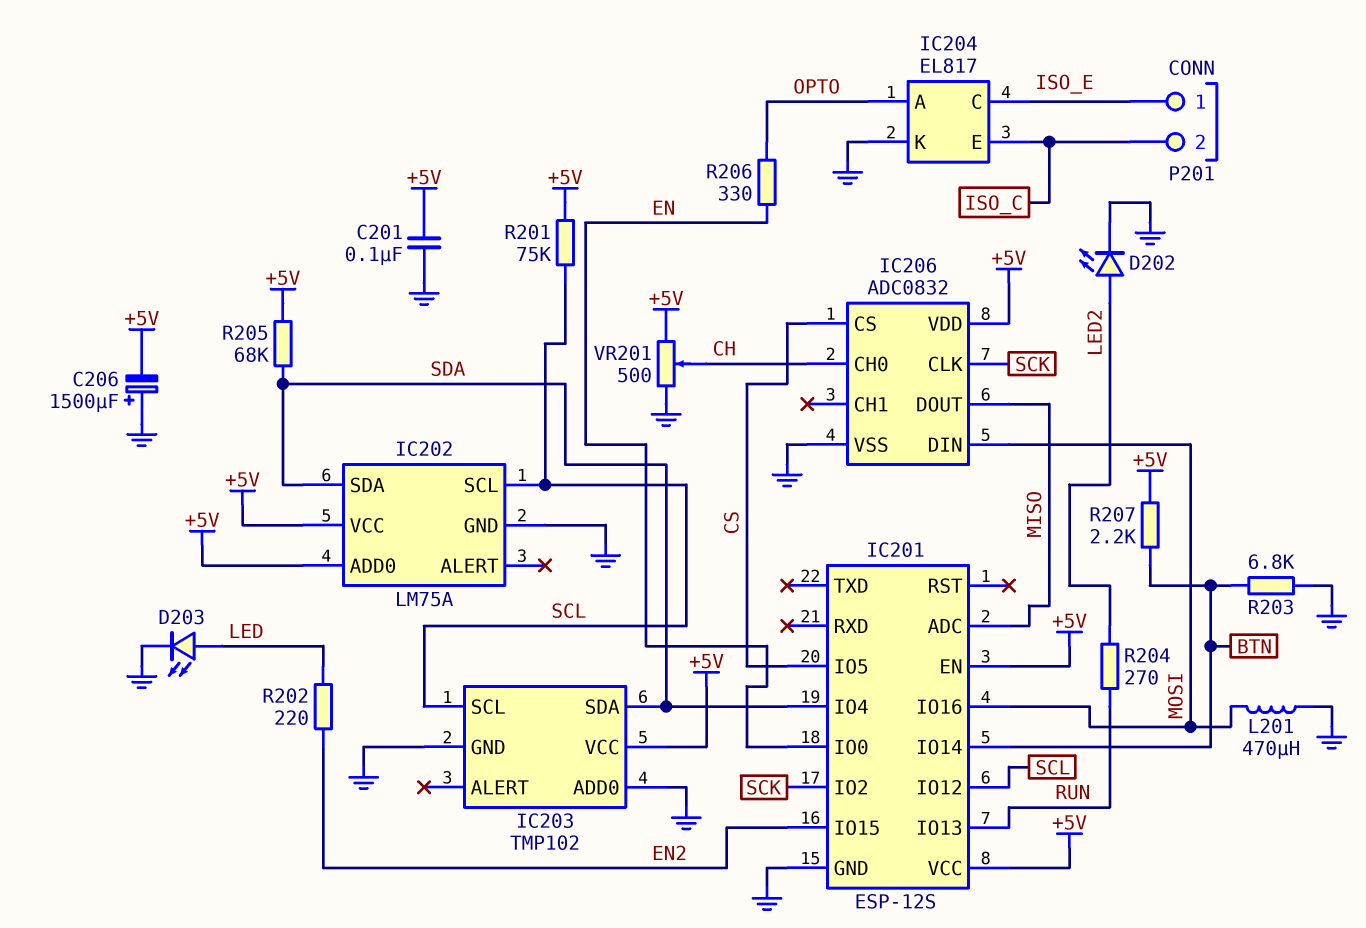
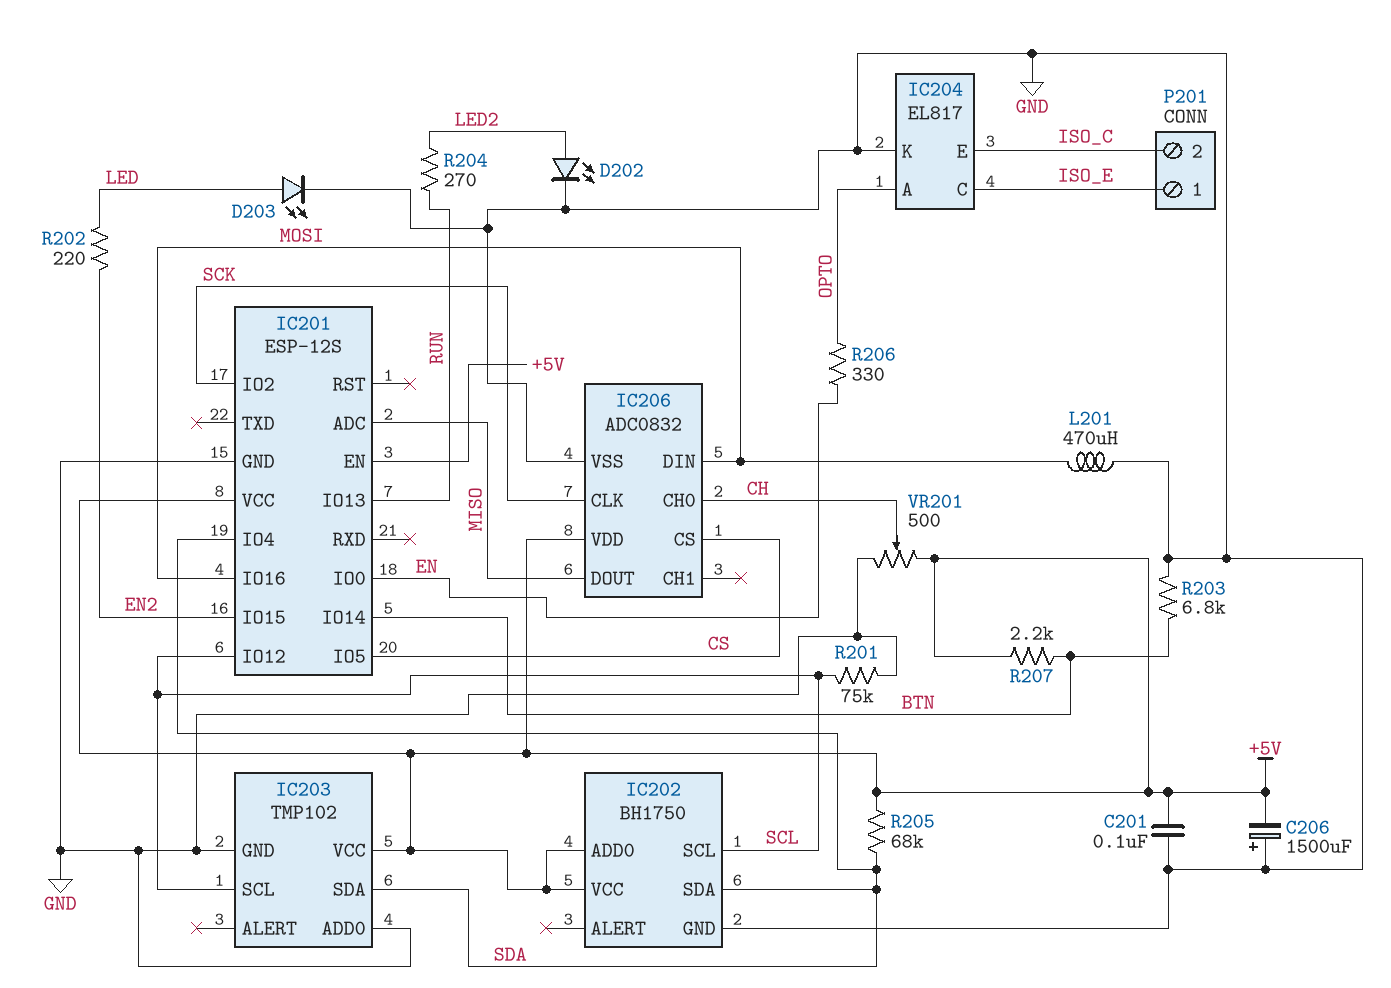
IC202: LM75A -> BH1750
R201: 75k (+5V, SCL) -> 75k (GND, SCL)

